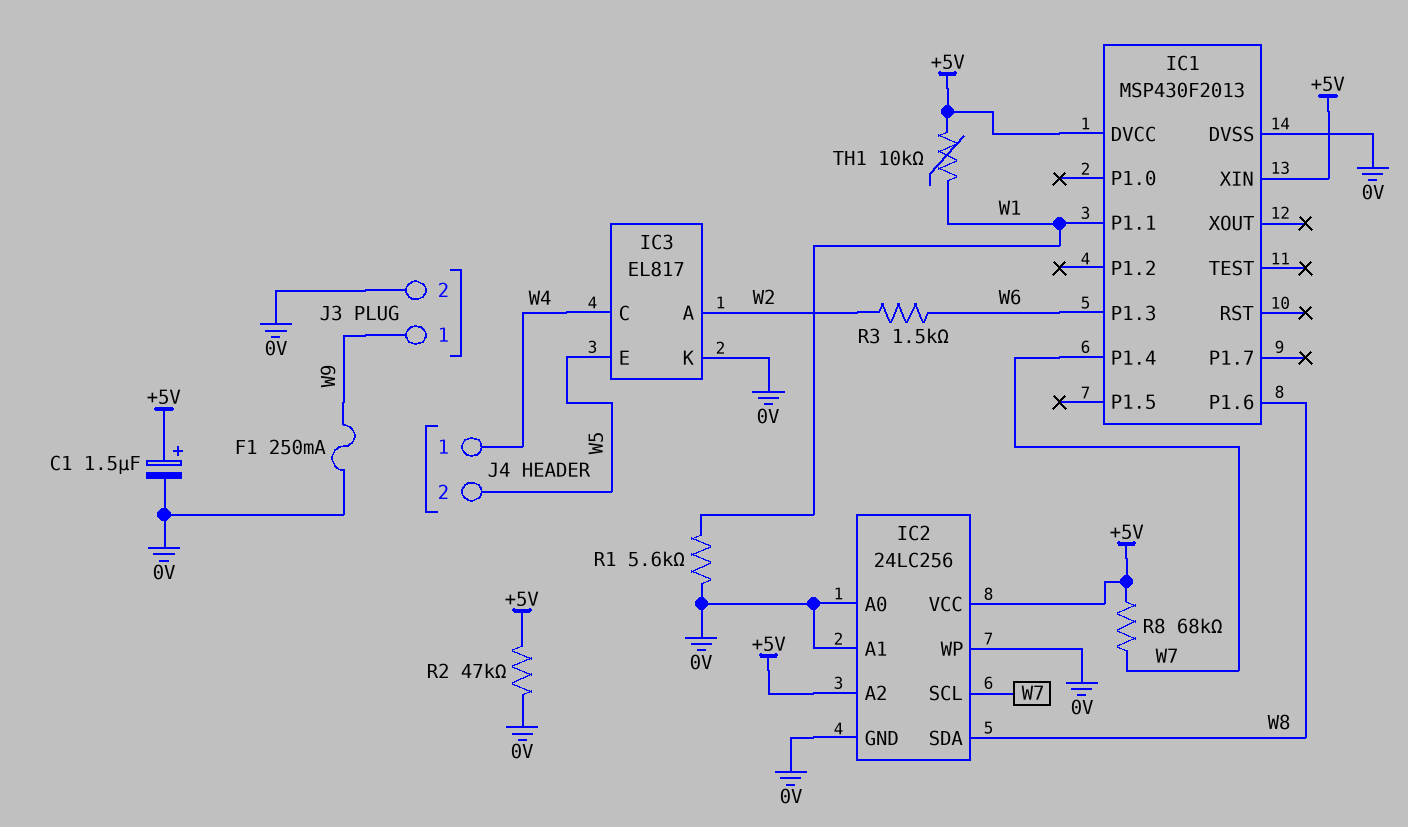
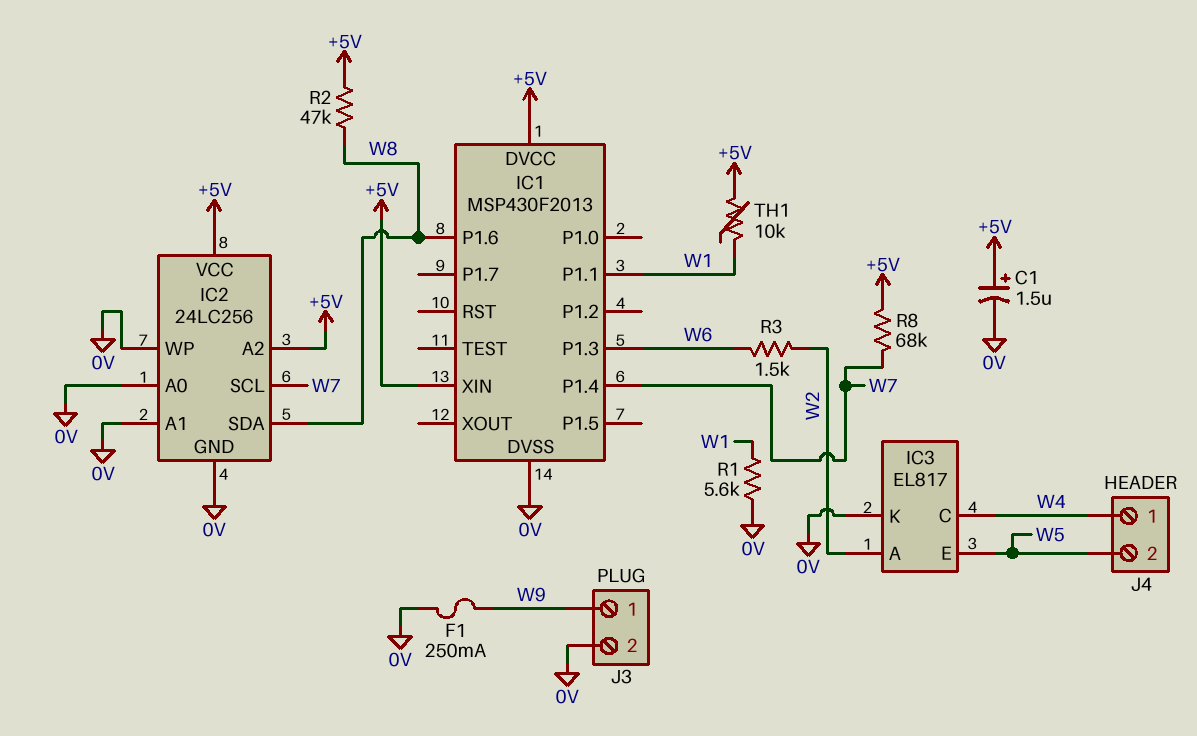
R2: 47k (+5V, 0V) -> 47k (+5V, W8)

